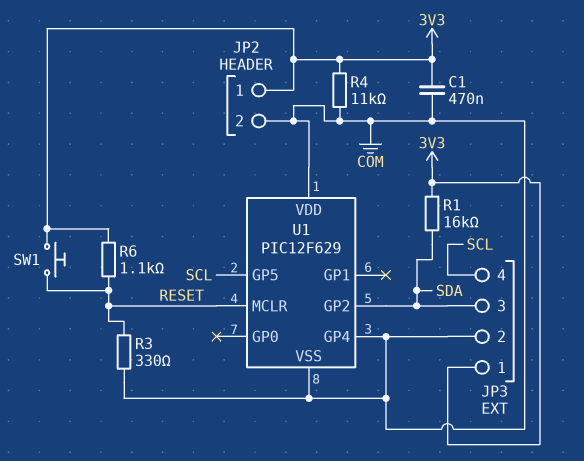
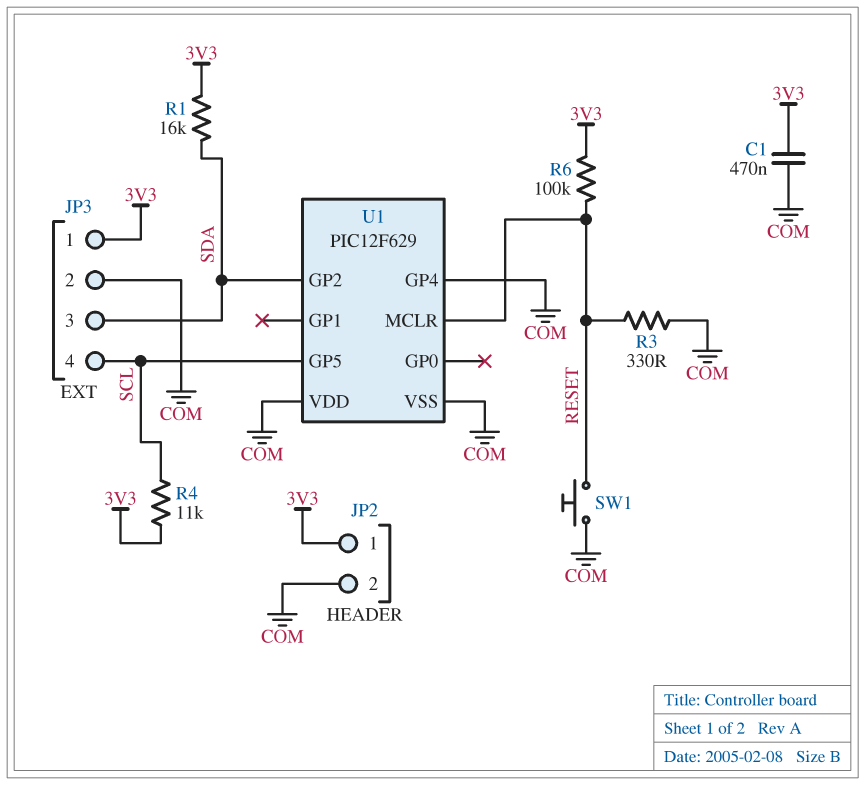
R4: 11k (3V3, COM) -> 11k (3V3, SCL)
R6: 1.1k (3V3, RESET) -> 100k (3V3, RESET)
SW1: button (3V3, RESET) -> button (COM, RESET)

